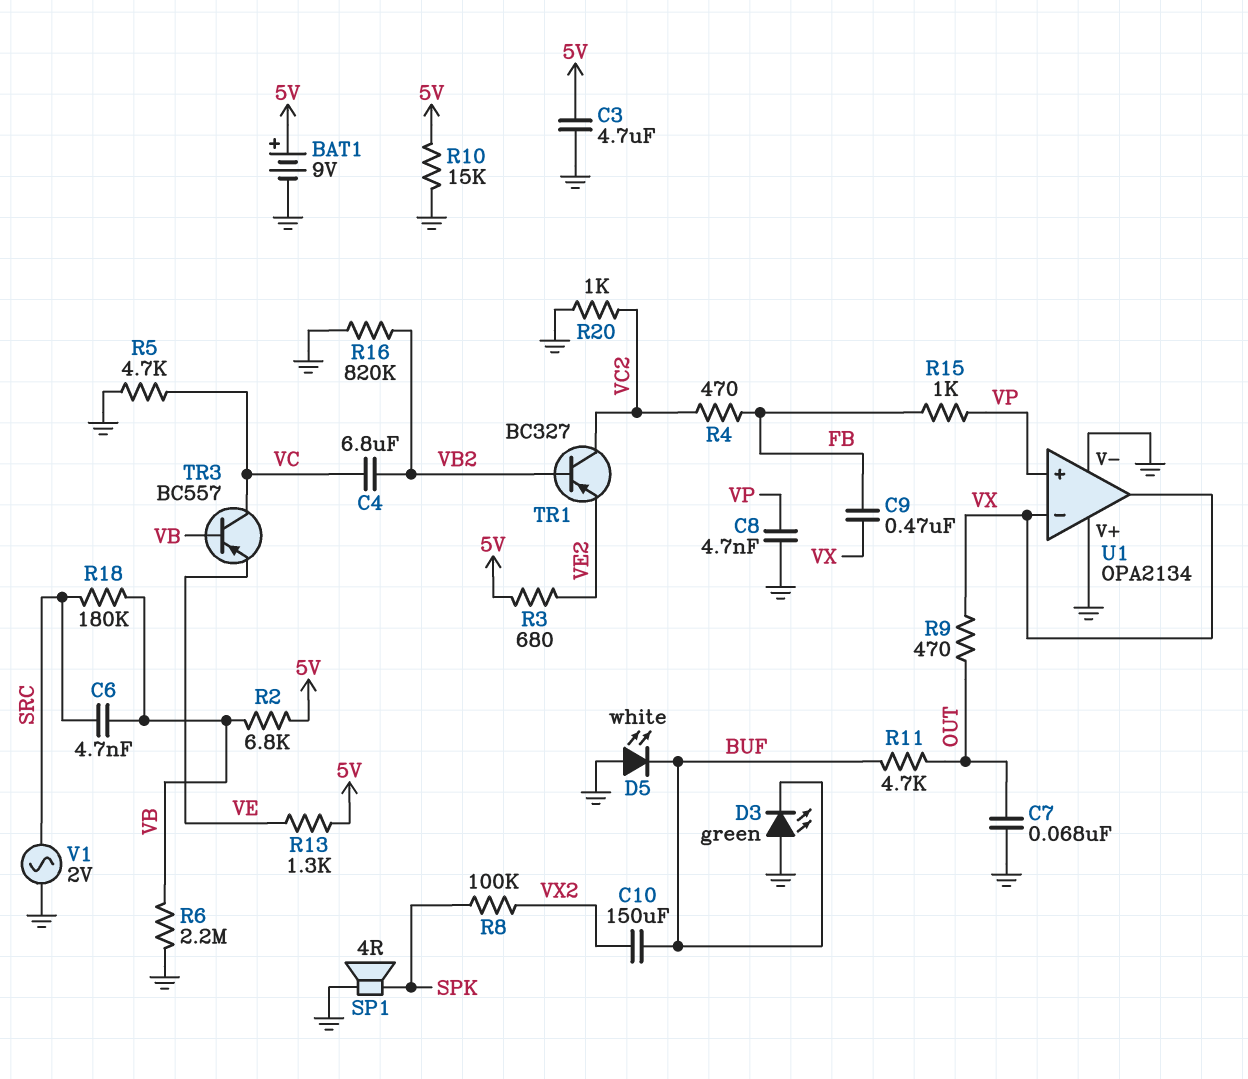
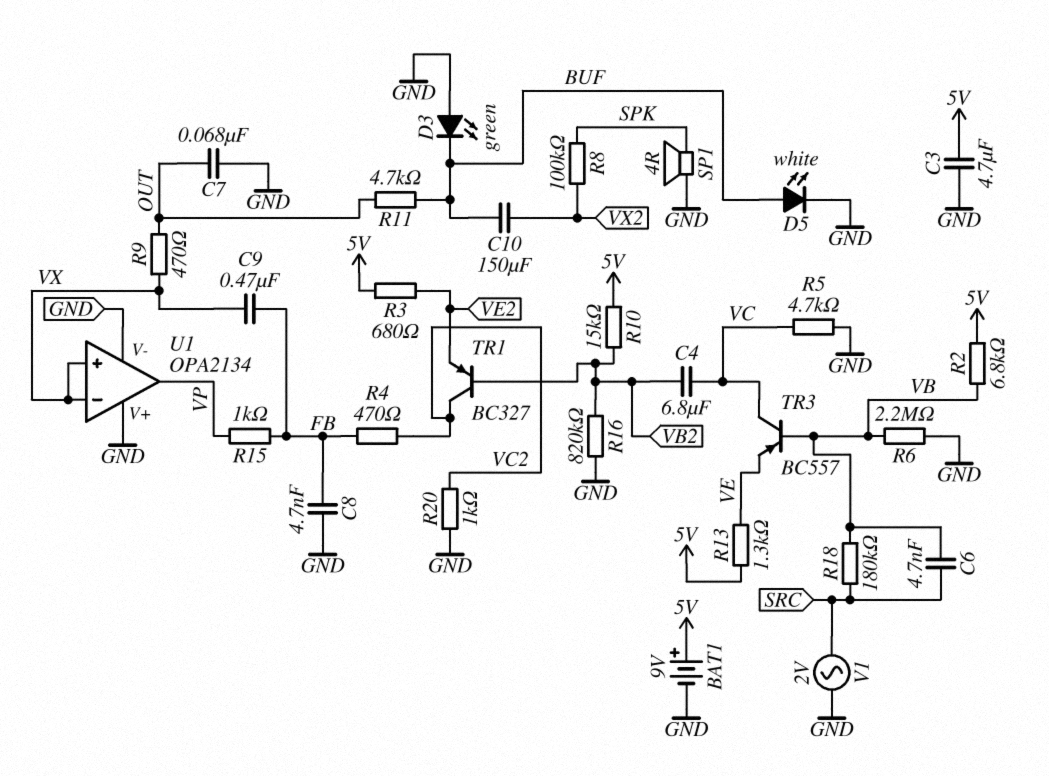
C8: 4.7nF (GND, VP) -> 4.7nF (FB, GND)
D5: LED white (A GND, K BUF) -> LED white (A BUF, K GND)
R10: 15k (5V, GND) -> 15k (5V, VB2)
U1 pin in+: VP -> VX
U1 pin out: VX -> VP

